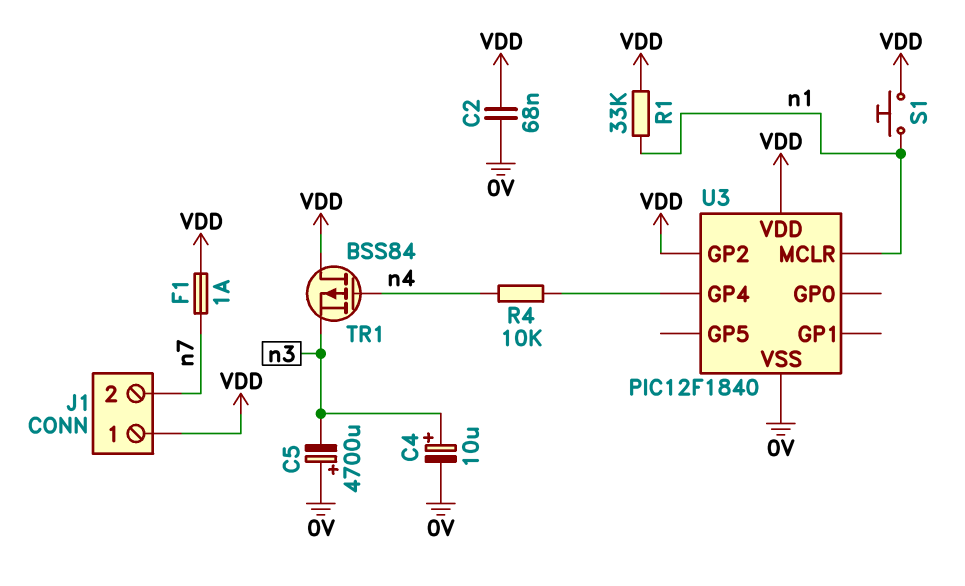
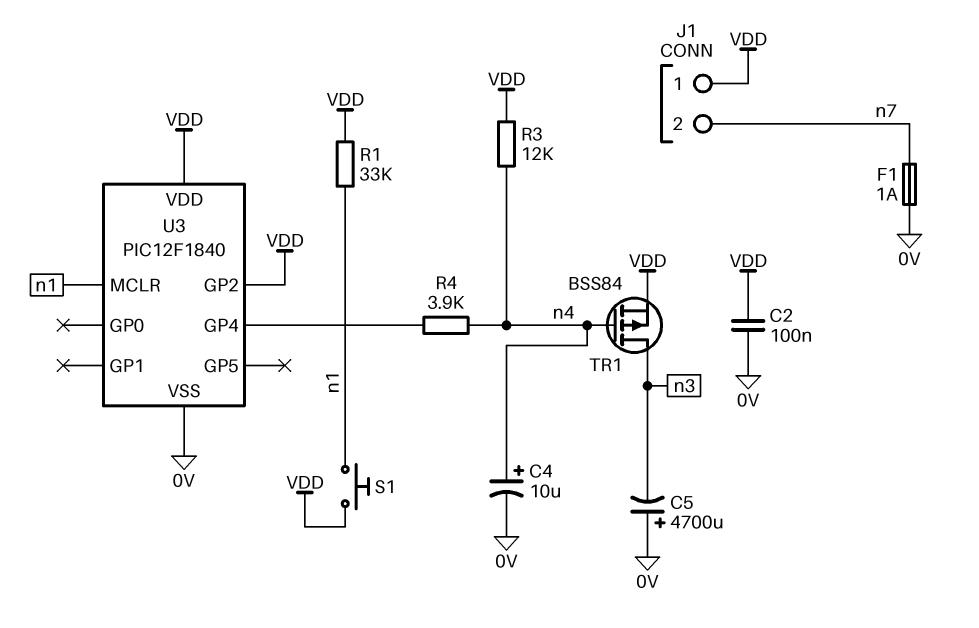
C2: 68nF (0V, VDD) -> 100nF (0V, VDD)
C4: 10uF (plus n3, minus 0V) -> 10uF (plus n4, minus 0V)
F1: 1A (VDD, n7) -> 1A (0V, n7)
R3: none -> 12k (VDD, n4)
R4: 10k (U3/GP4, n4) -> 3.9k (U3/GP4, n4)
TR1: PMOS BSS84 (G n4, D VDD, S n3) -> PMOS BSS84 (G n4, D n3, S VDD)

